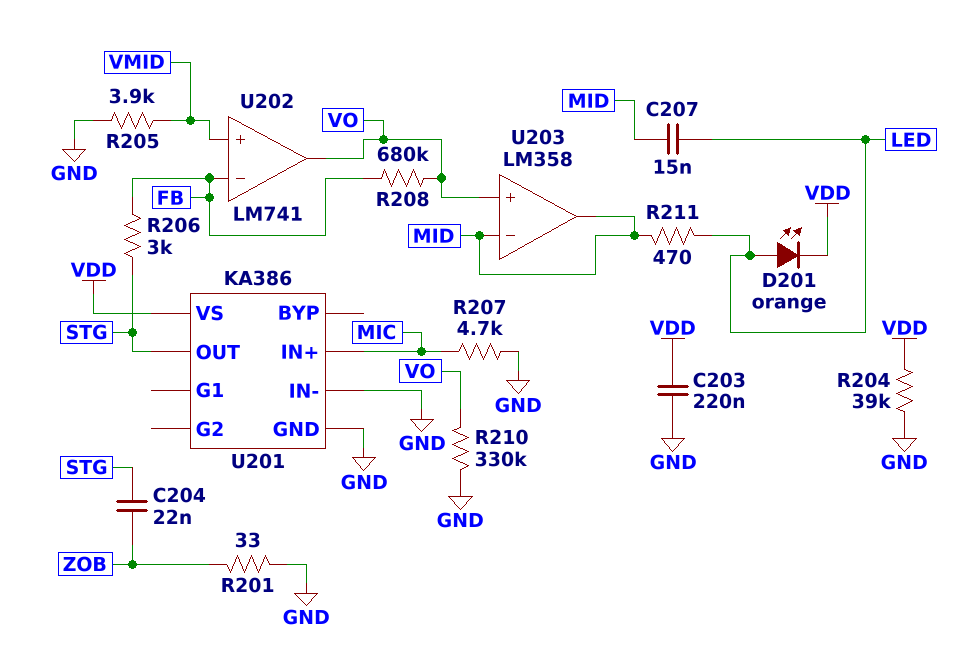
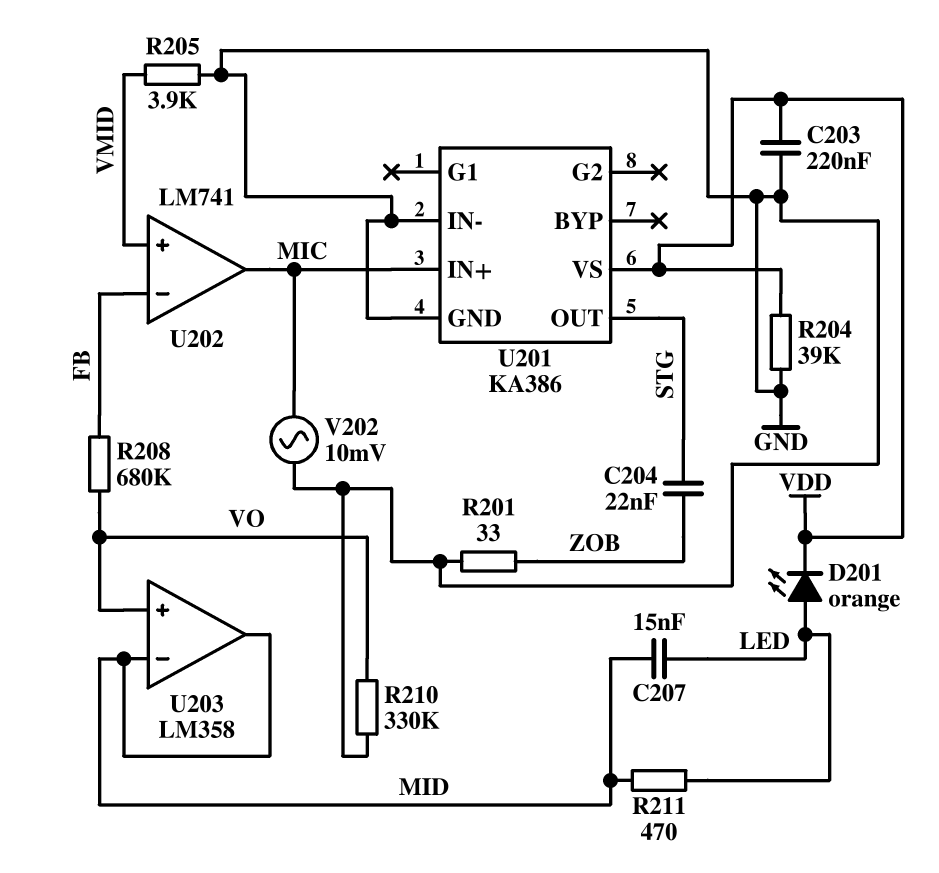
R206: 3k (FB, STG) -> none
R207: 4.7k (GND, MIC) -> none
U202 pin out: VO -> MIC
V202: none -> AC 10mV (GND, MIC)

